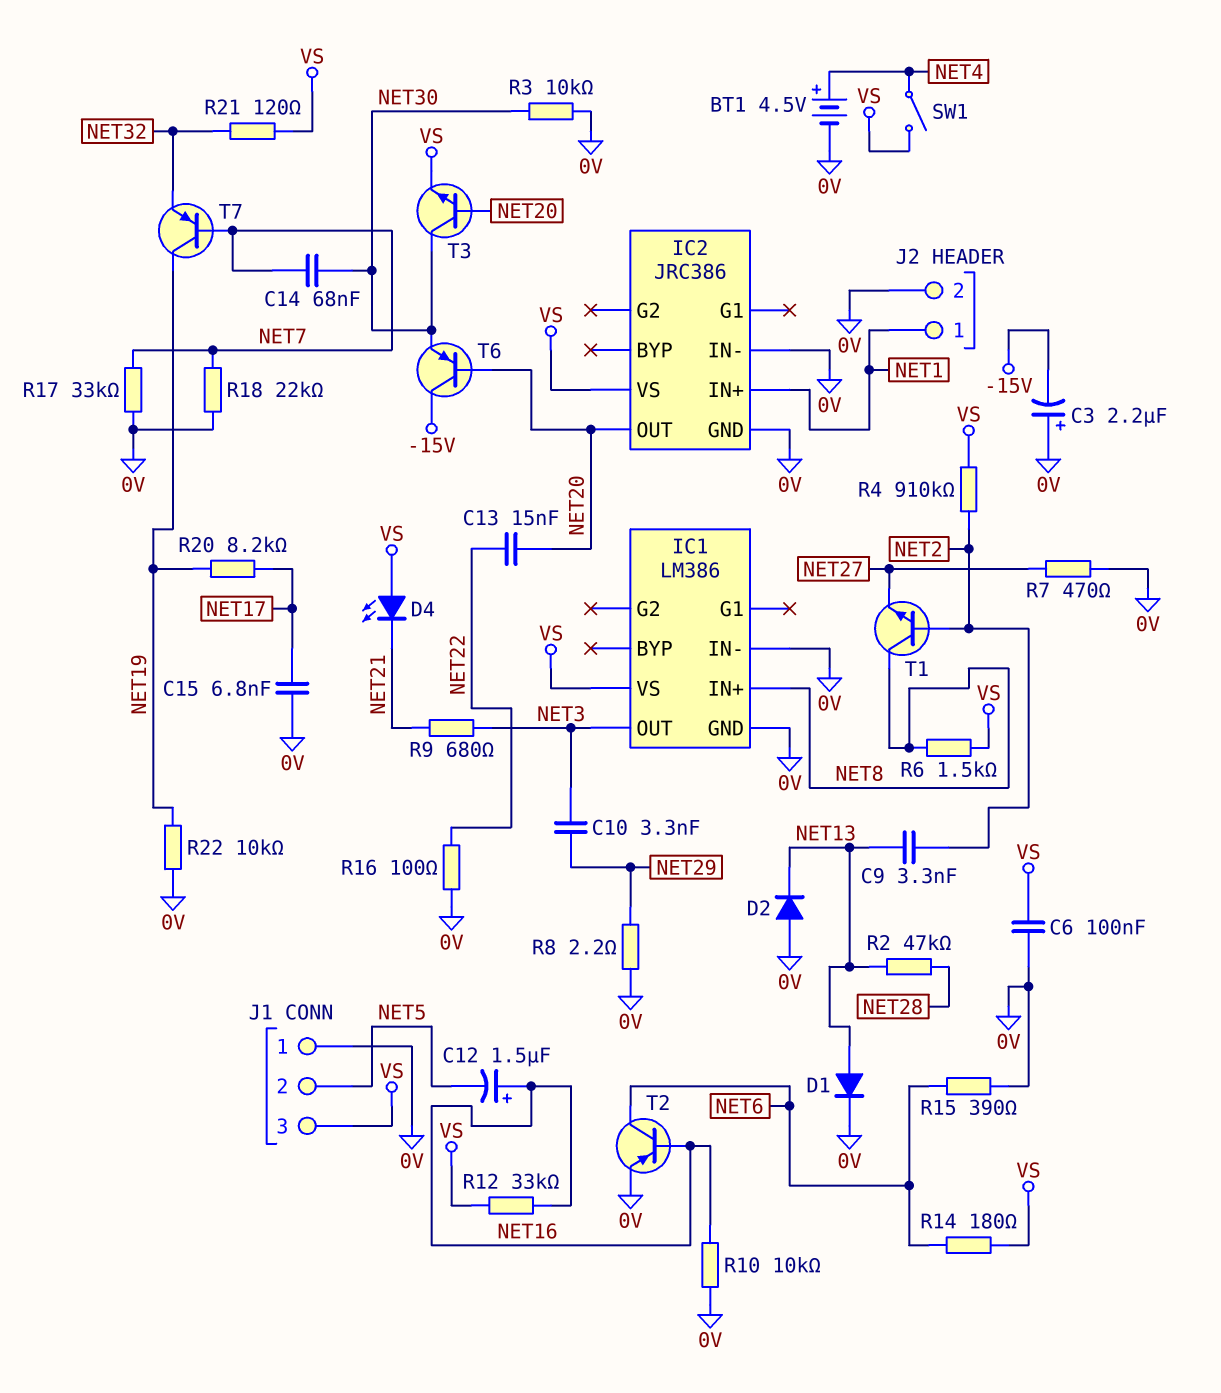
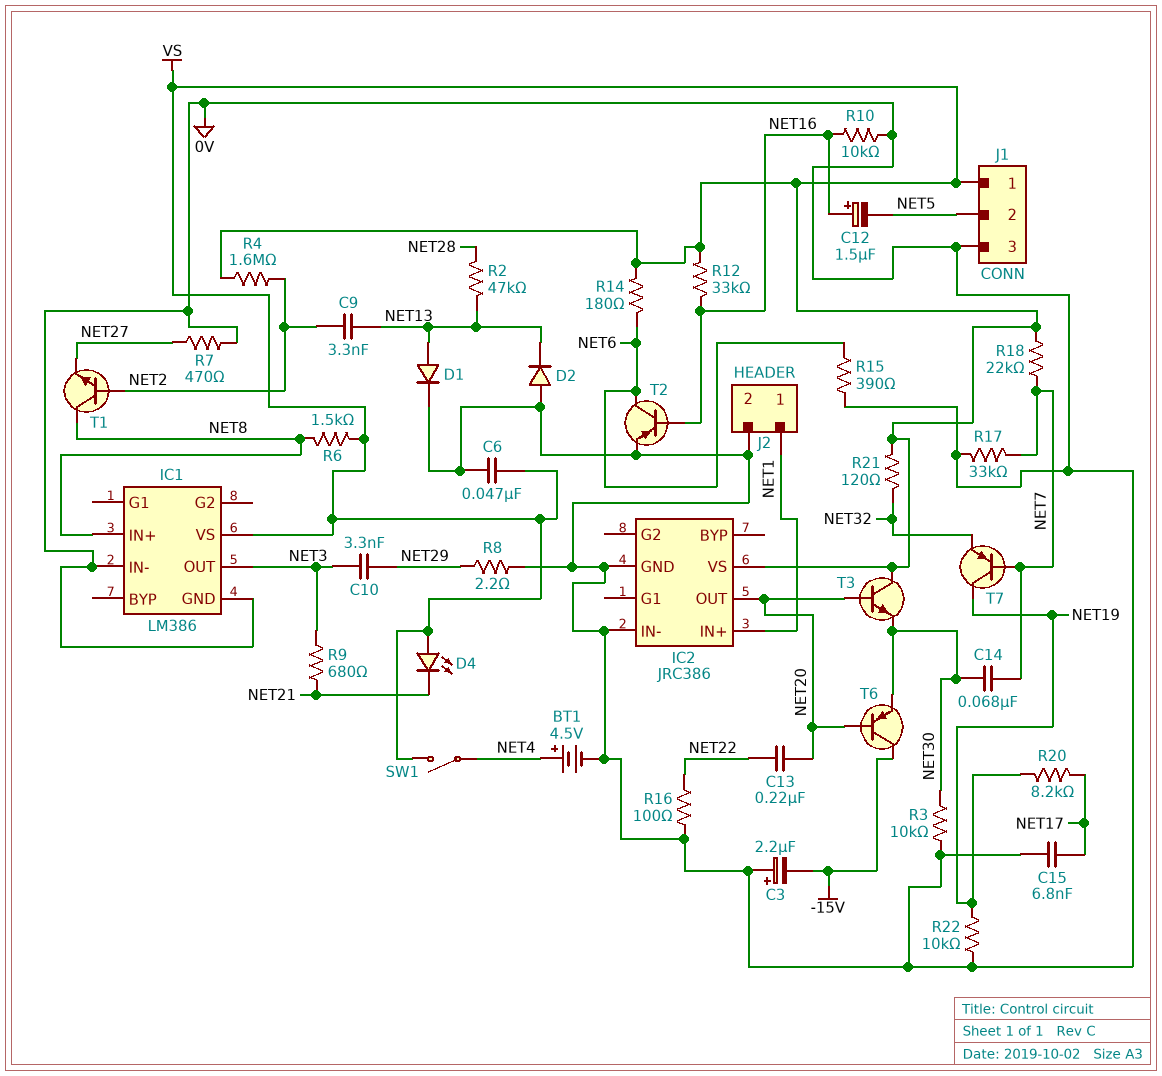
C6: 100nF (0V, VS) -> 47nF (0V, VS)
C13: 15nF (NET20, NET22) -> 220nF (NET20, NET22)
J1 pin 1: 0V -> VS
J1 pin 3: VS -> 0V
R4: 910k (NET2, VS) -> 1.6M (NET2, VS)
R18: 22k (0V, NET7) -> 22k (NET7, VS)
T3: NPN (B NET20, C NET30, E VS) -> NPN (B NET20, C VS, E NET30)

